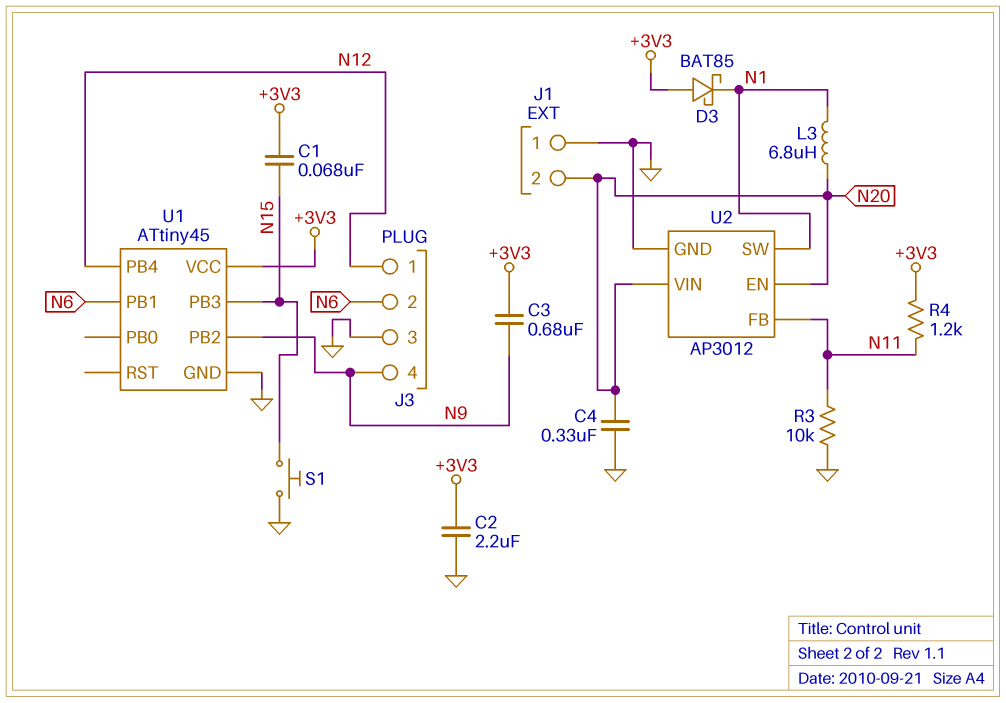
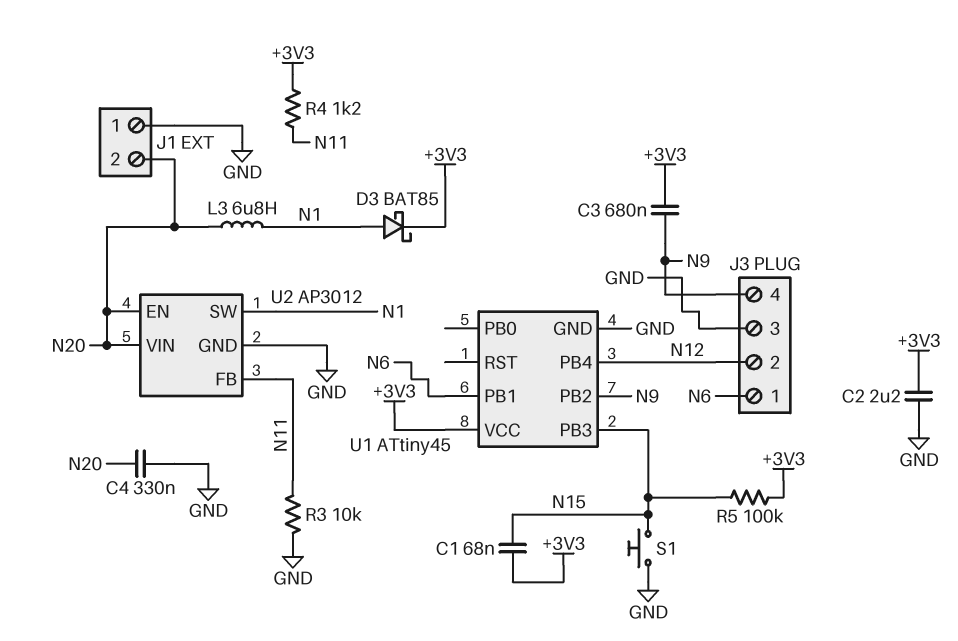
D3: schottky BAT85 (A +3V3, K N1) -> schottky BAT85 (A N1, K +3V3)
J3 pin 1: N12 -> N6
J3 pin 2: N6 -> N12
R5: none -> 100k (+3V3, N15)

